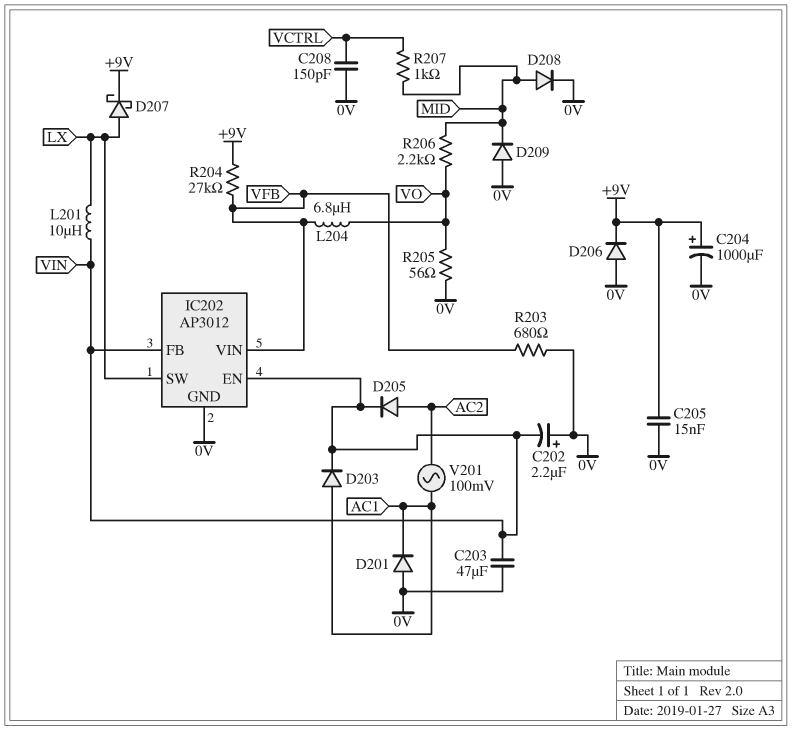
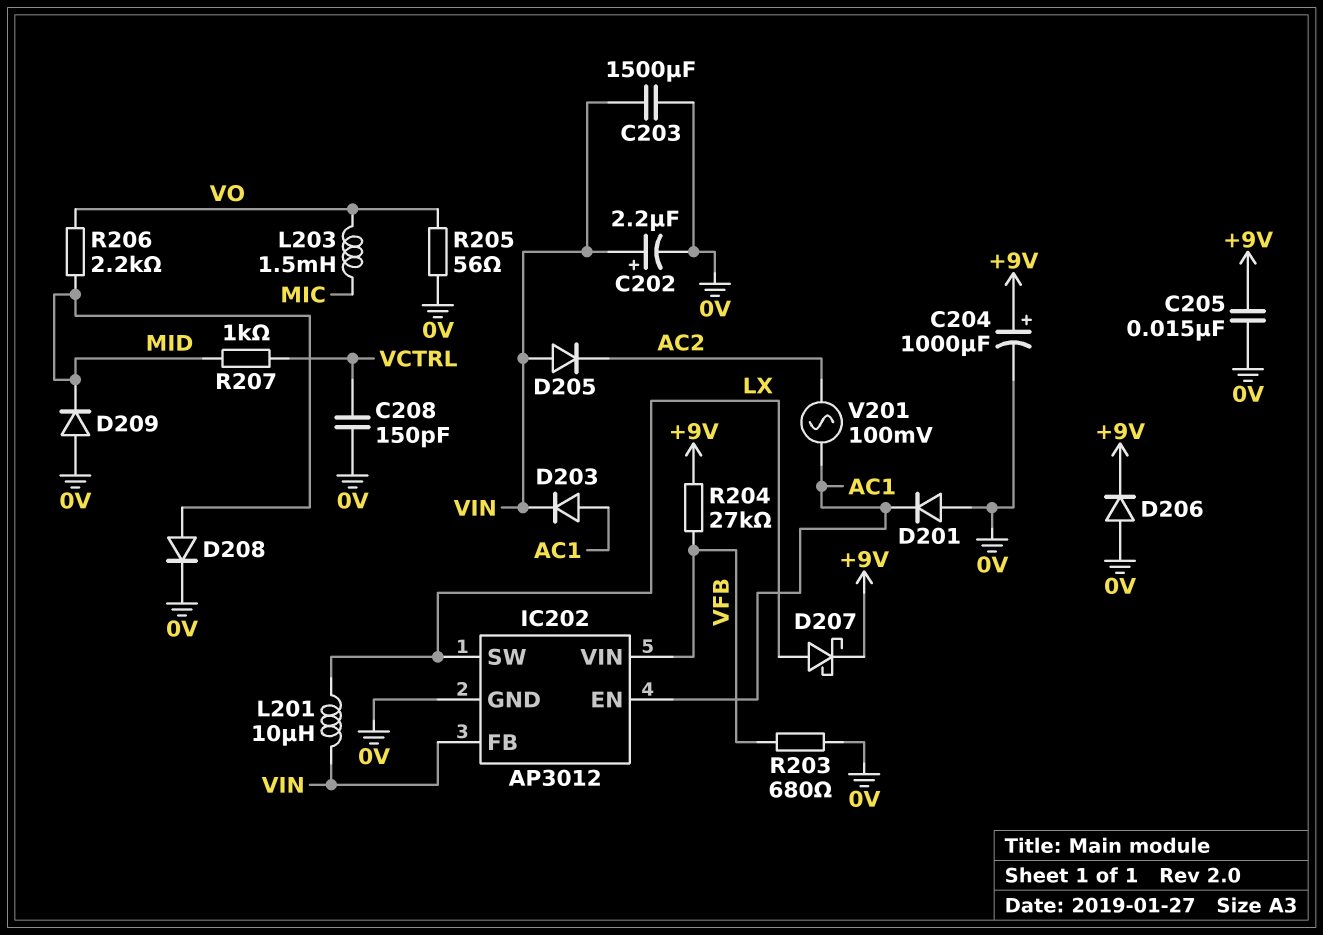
C202: 2.2uF (plus 0V, minus VIN) -> 2.2uF (plus VIN, minus 0V)
C203: 47uF (0V, VIN) -> 1500uF (0V, VIN)
D205: diode (A AC2, K VIN) -> diode (A VIN, K AC2)
IC202 pin EN: VIN -> AC1
L203: none -> 1.5mH (MIC, VO)
L204: 6.8uH (VFB, VO) -> none

